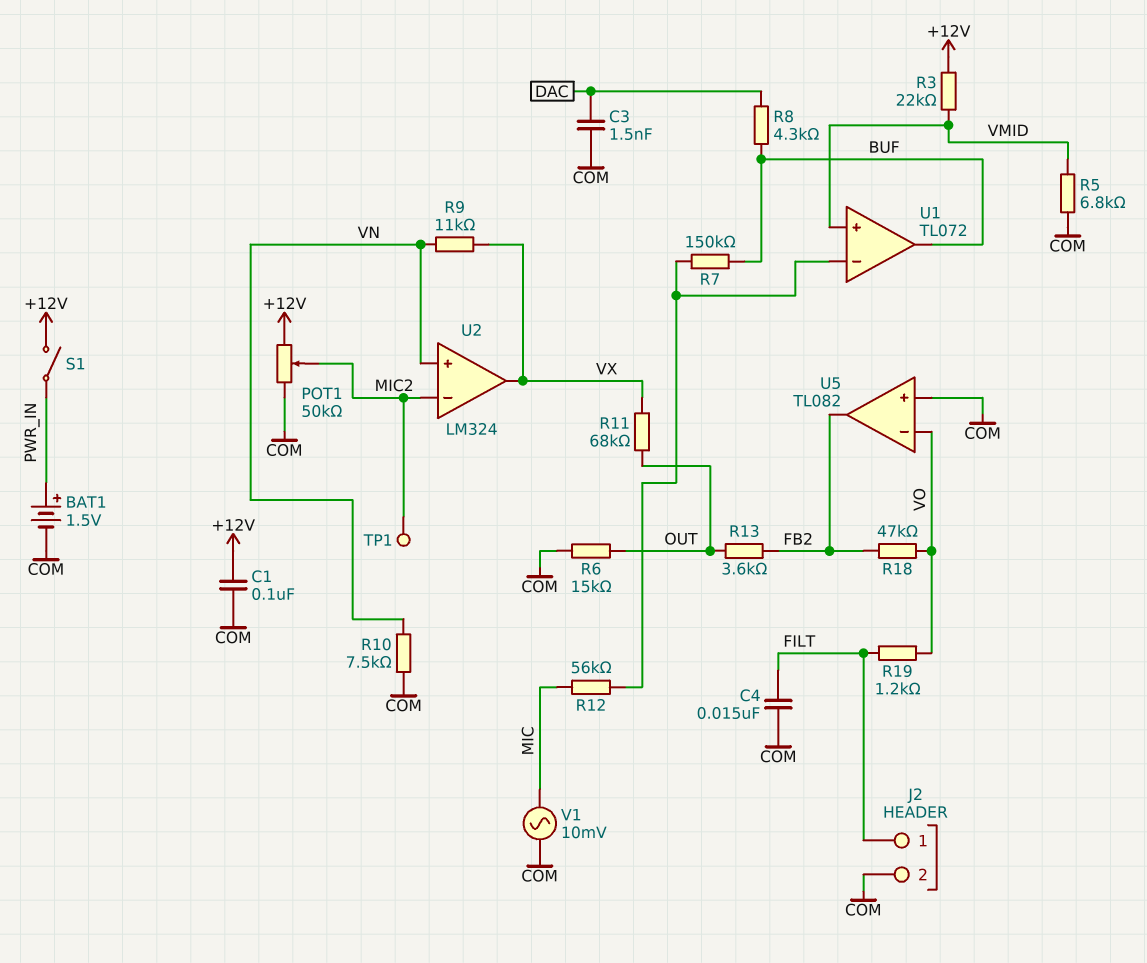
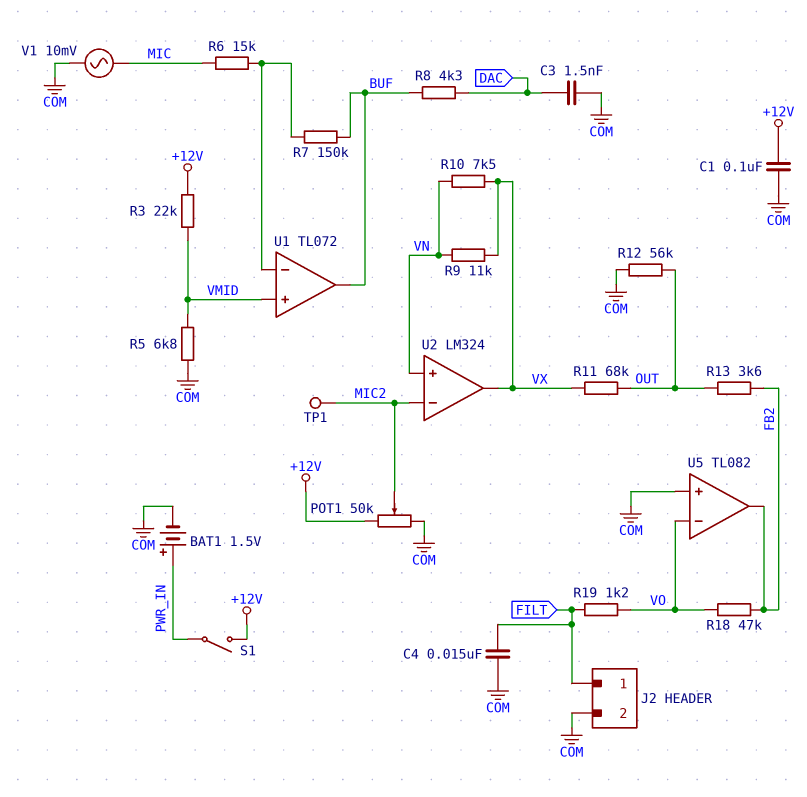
R6: 15k (COM, OUT) -> 15k (MIC, U1/in-)
R10: 7.5k (COM, VN) -> 7.5k (VN, VX)
R12: 56k (MIC, U1/in-) -> 56k (COM, OUT)

